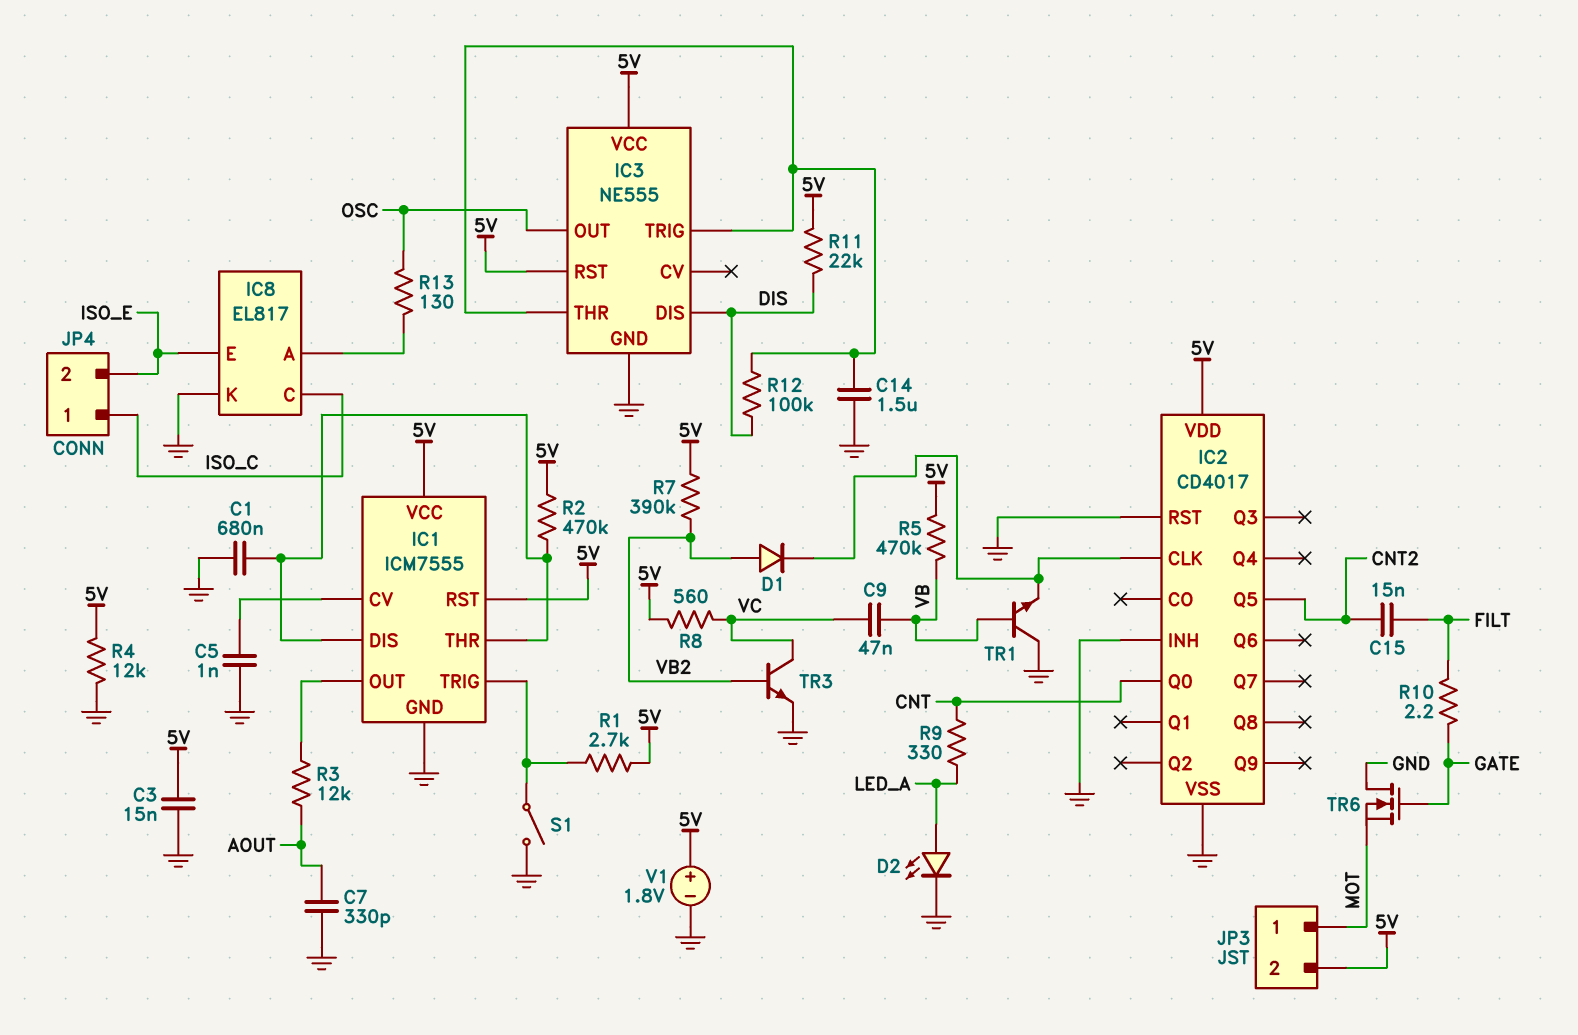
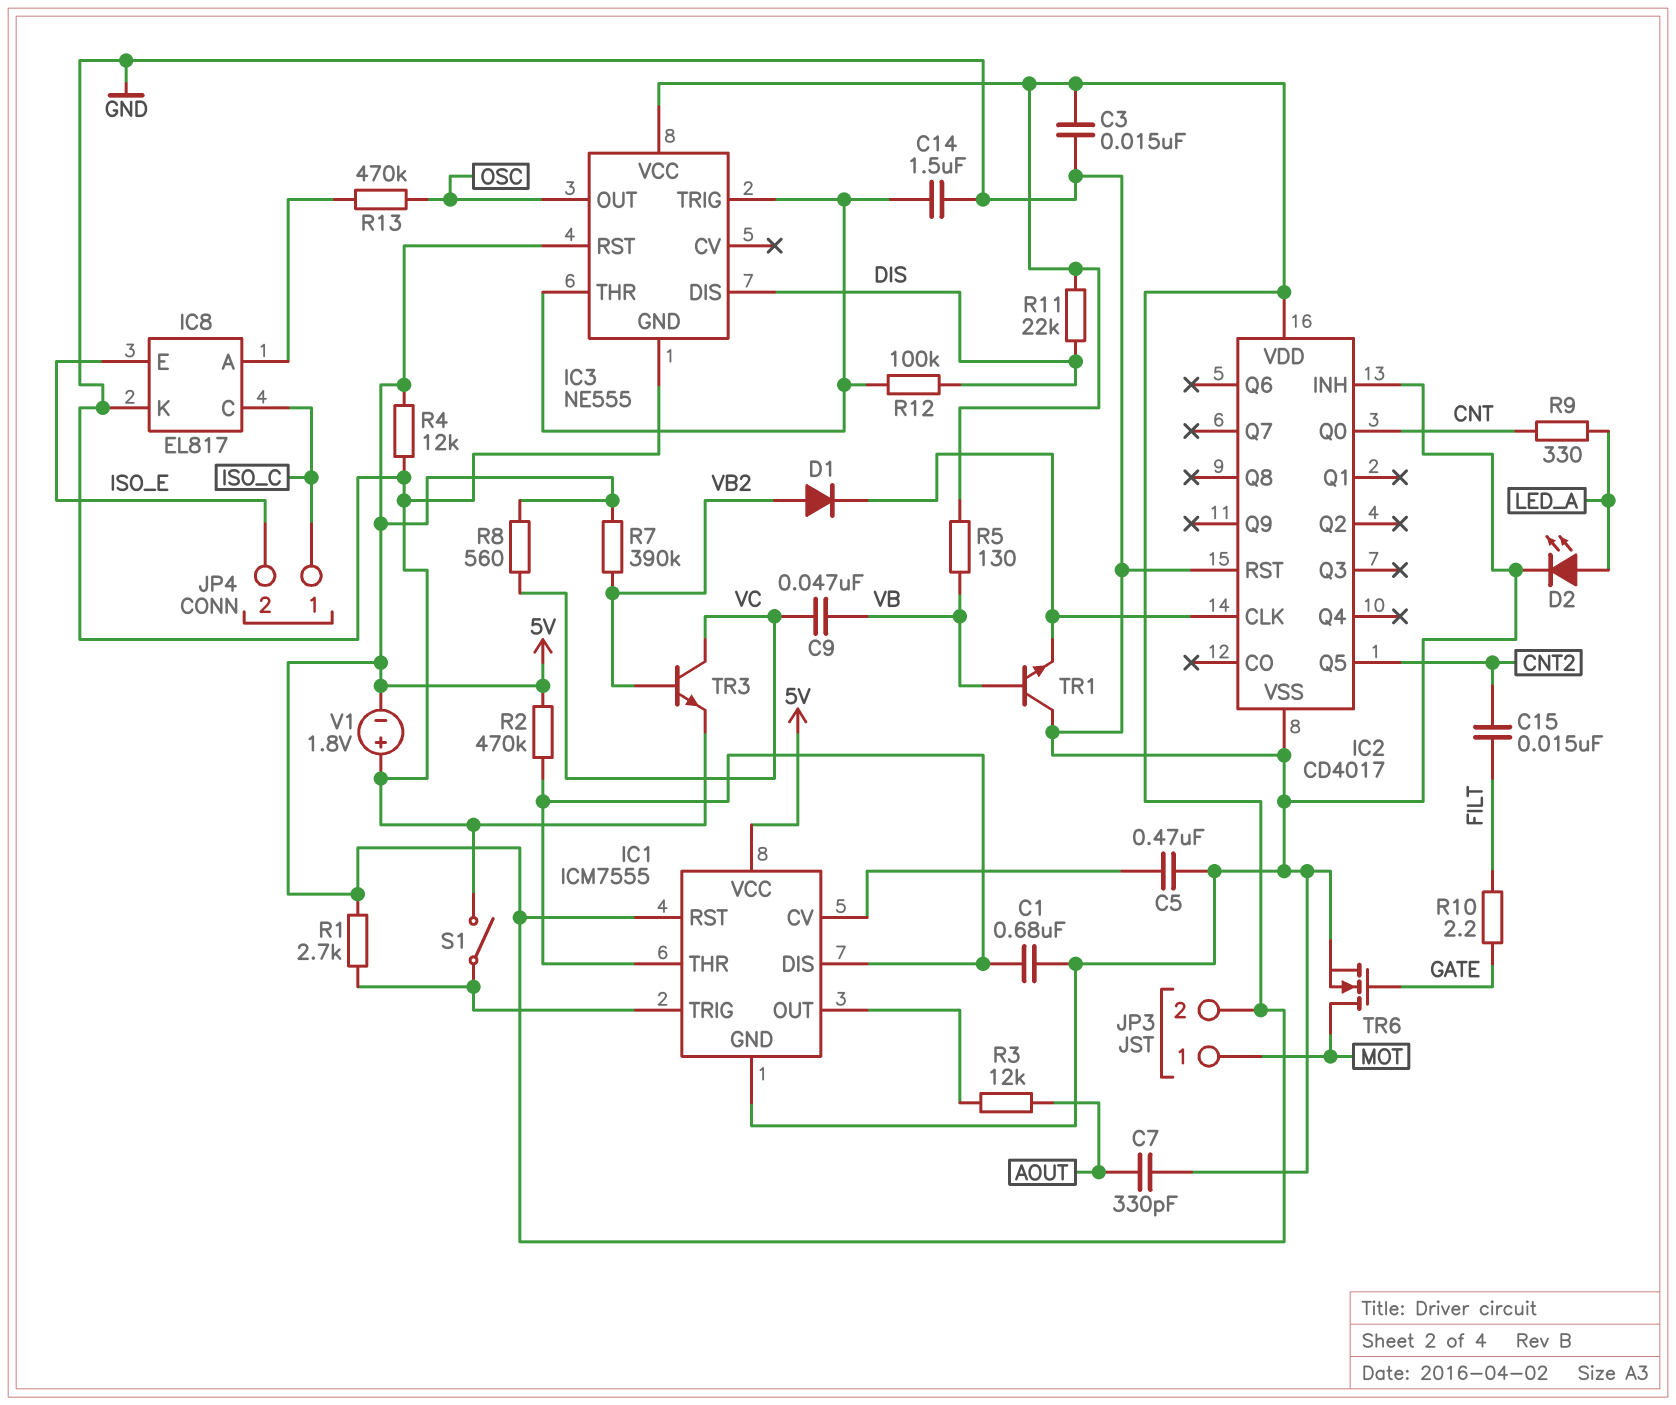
C5: 1nF (GND, IC1/CV) -> 470nF (GND, IC1/CV)
R5: 470k (5V, VB) -> 130 (5V, VB)
R13: 130 (IC8/A, OSC) -> 470k (IC8/A, OSC)
TR6: NMOS (G GATE, D GND, S MOT) -> NMOS (G GATE, D MOT, S GND)
V1: 1.8V (plus 5V, minus GND) -> 1.8V (plus GND, minus 5V)

